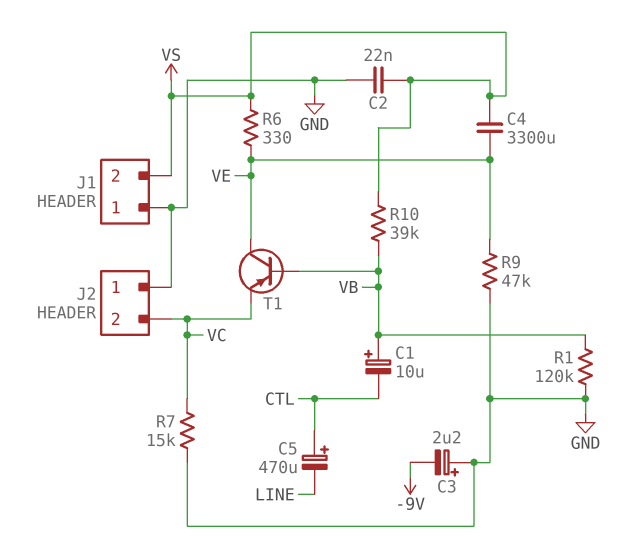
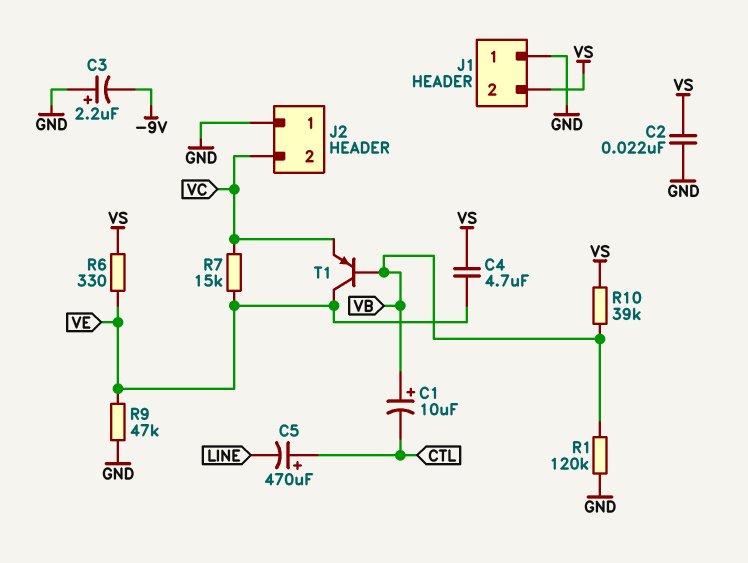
C4: 3300uF (VE, VS) -> 4.7uF (VE, VS)
R7: 15k (GND, VC) -> 15k (VC, VE)

